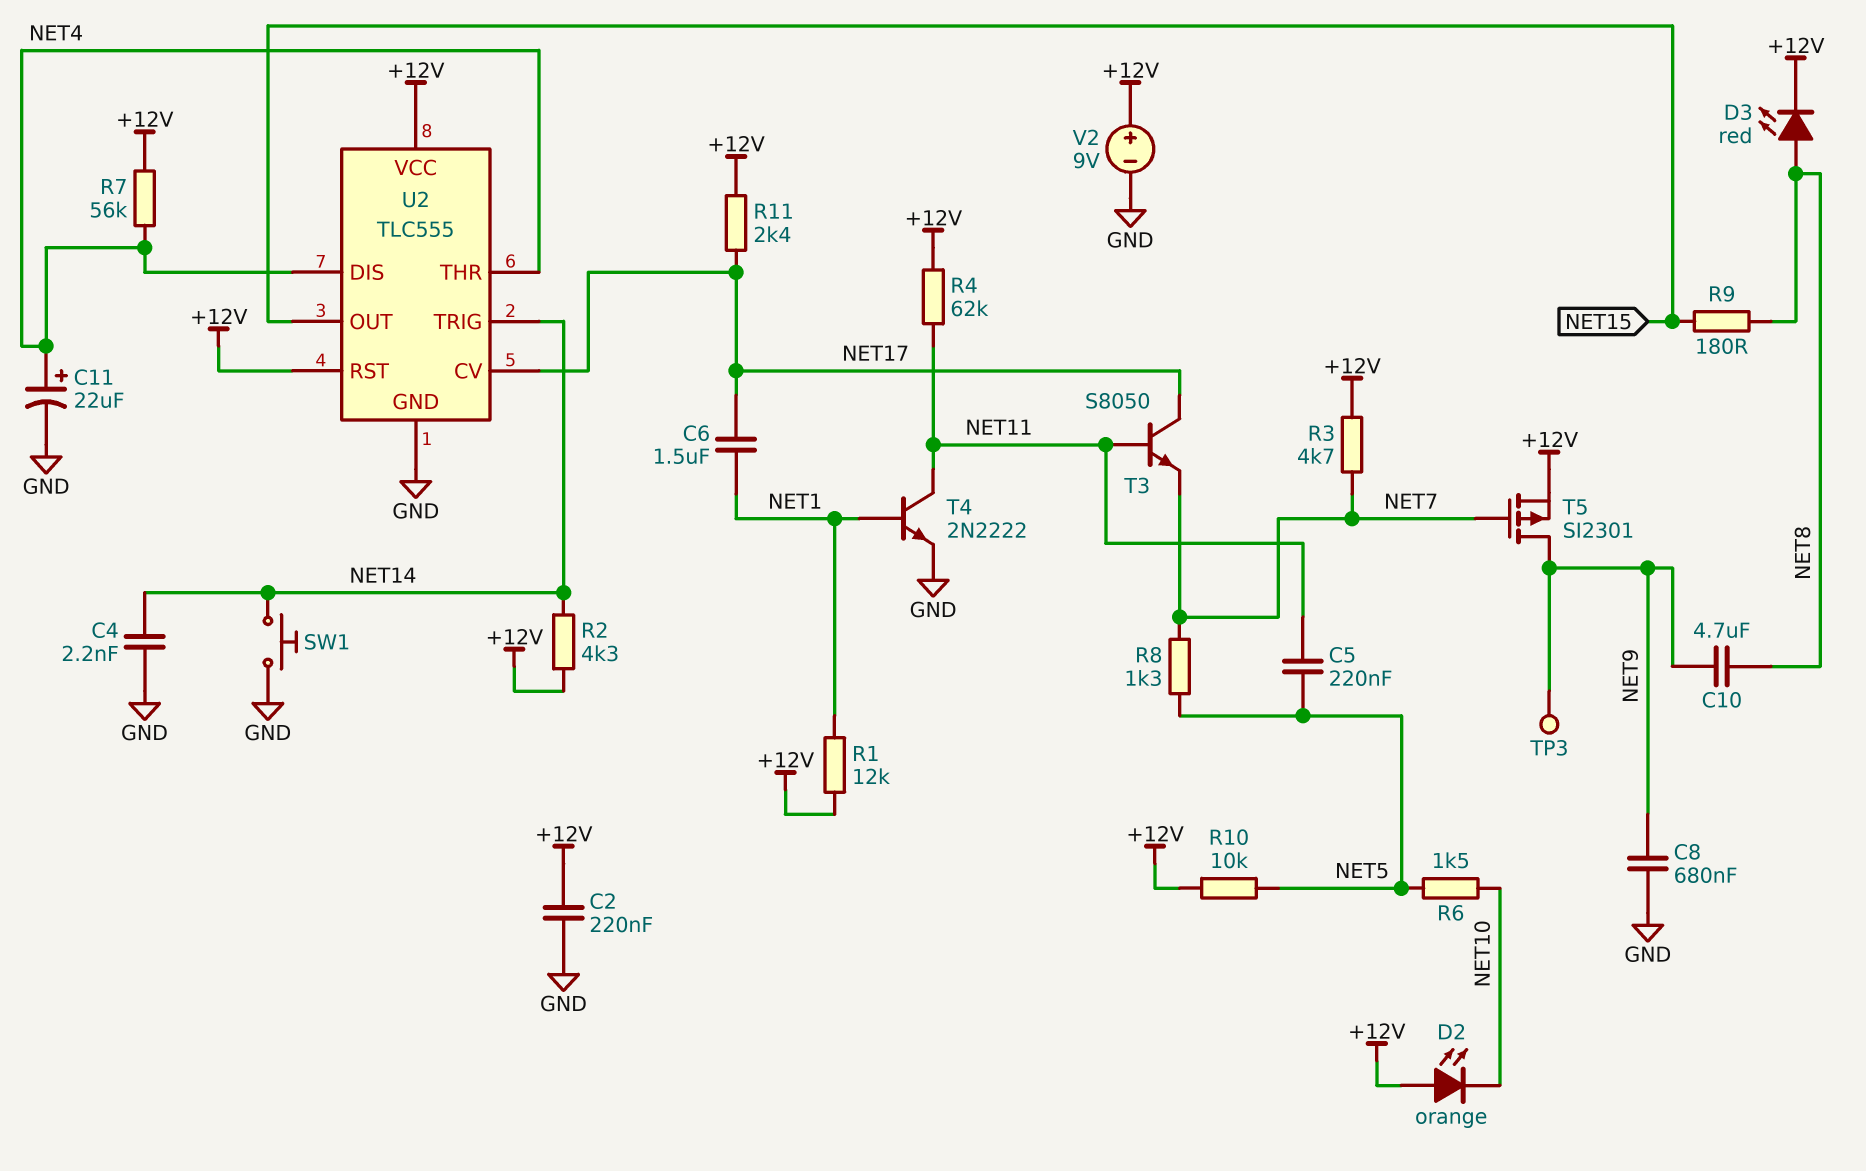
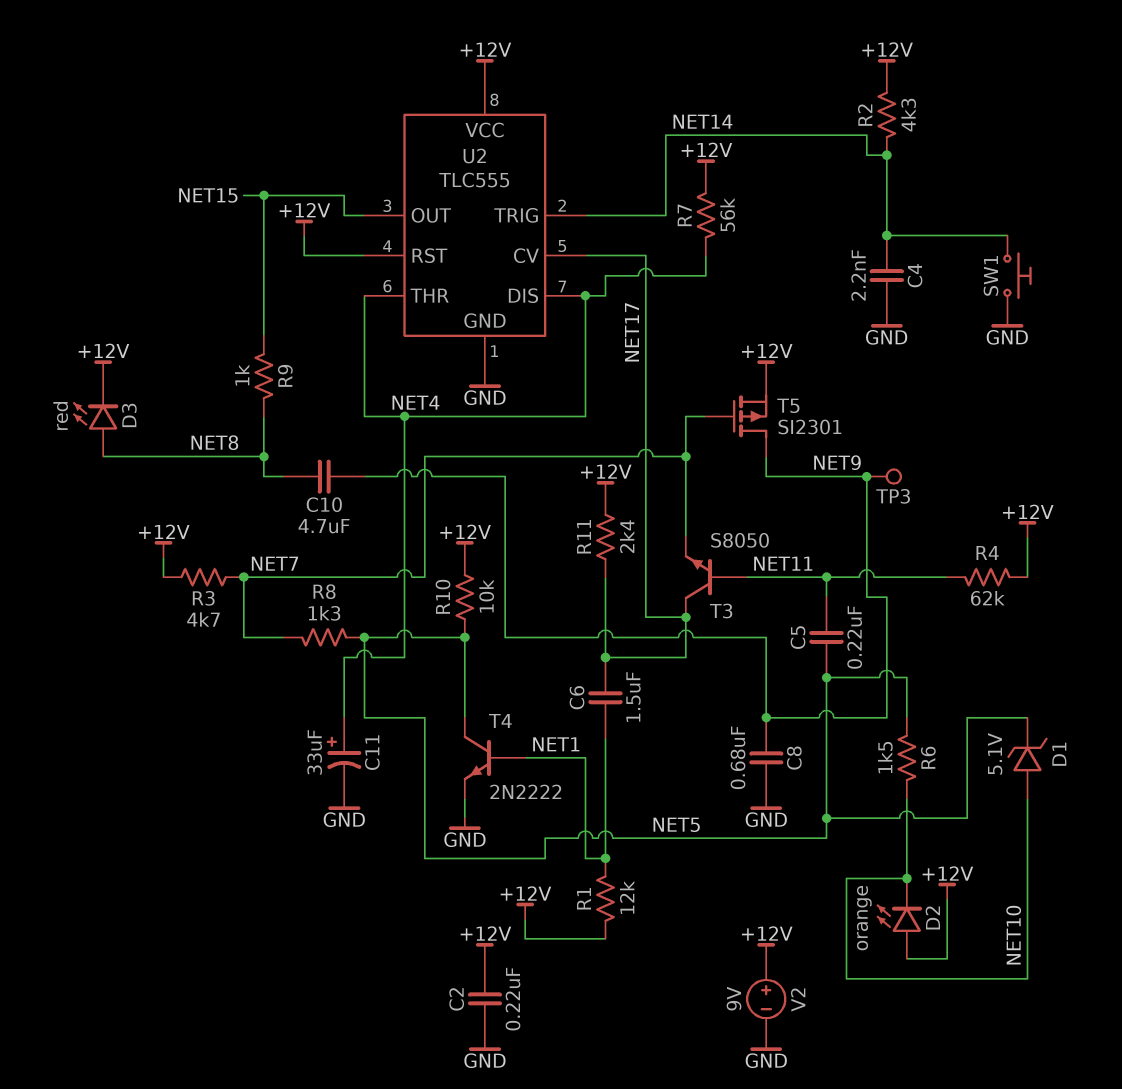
C11: 22uF (plus NET4, minus GND) -> 33uF (plus NET4, minus GND)
D1: none -> zener 5.1V (A NET10, K NET5)
R9: 180 (NET8, NET15) -> 1k (NET8, NET15)
T4: NPN 2N2222 (B NET1, C NET11, E GND) -> NPN 2N2222 (B NET1, C NET5, E GND)

